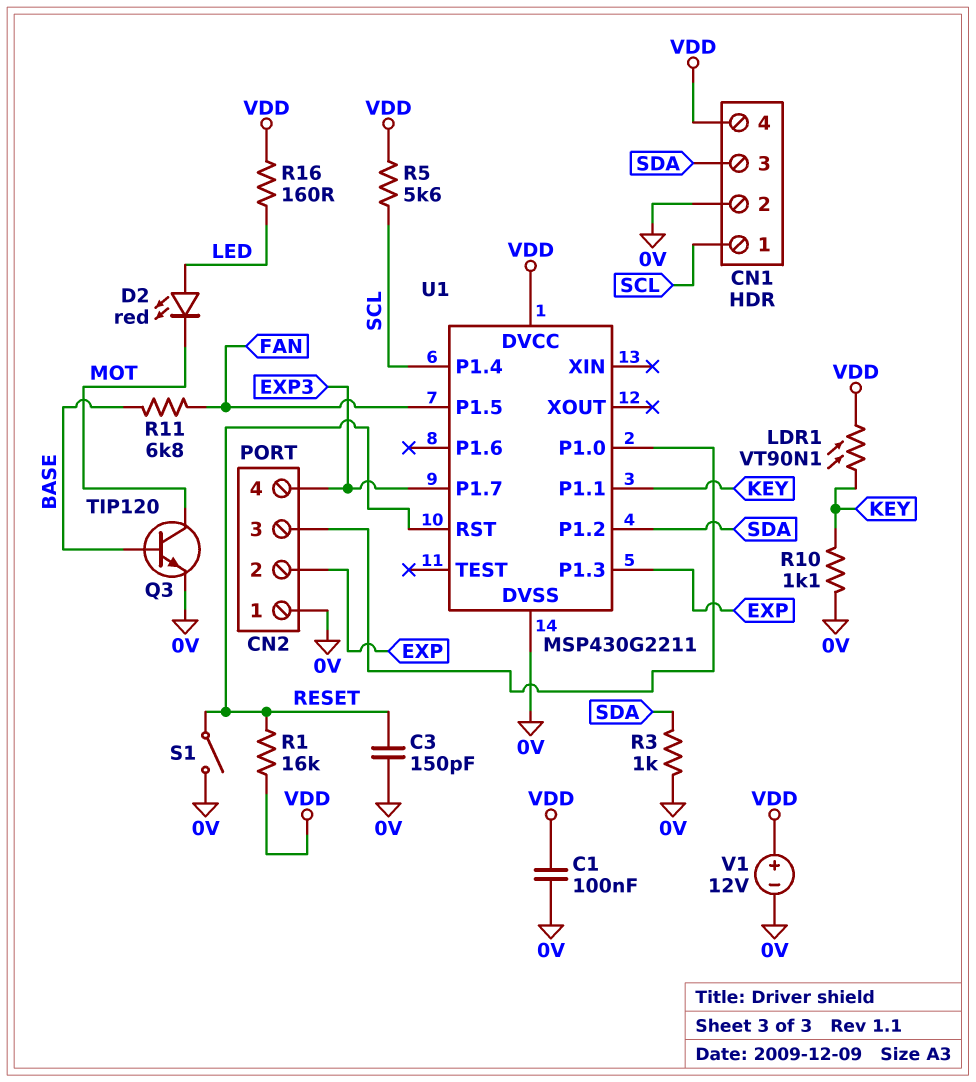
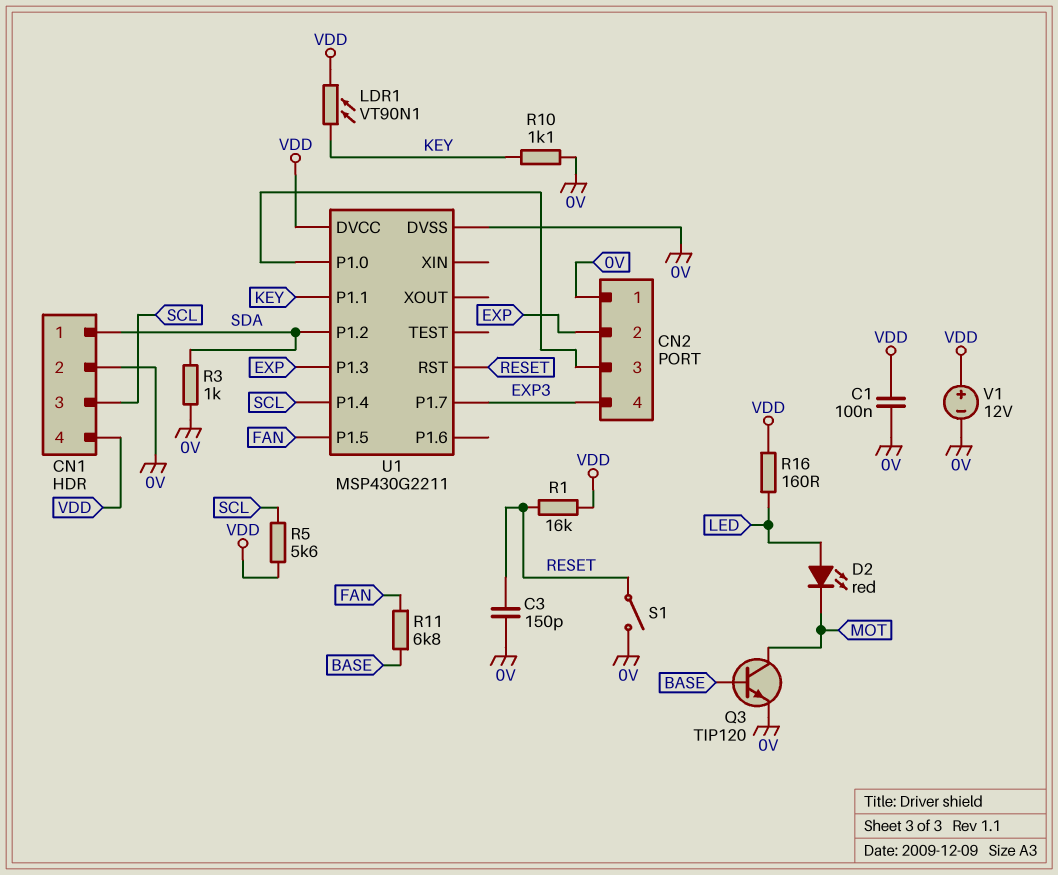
CN1 pin 1: SCL -> SDA
CN1 pin 3: SDA -> SCL

